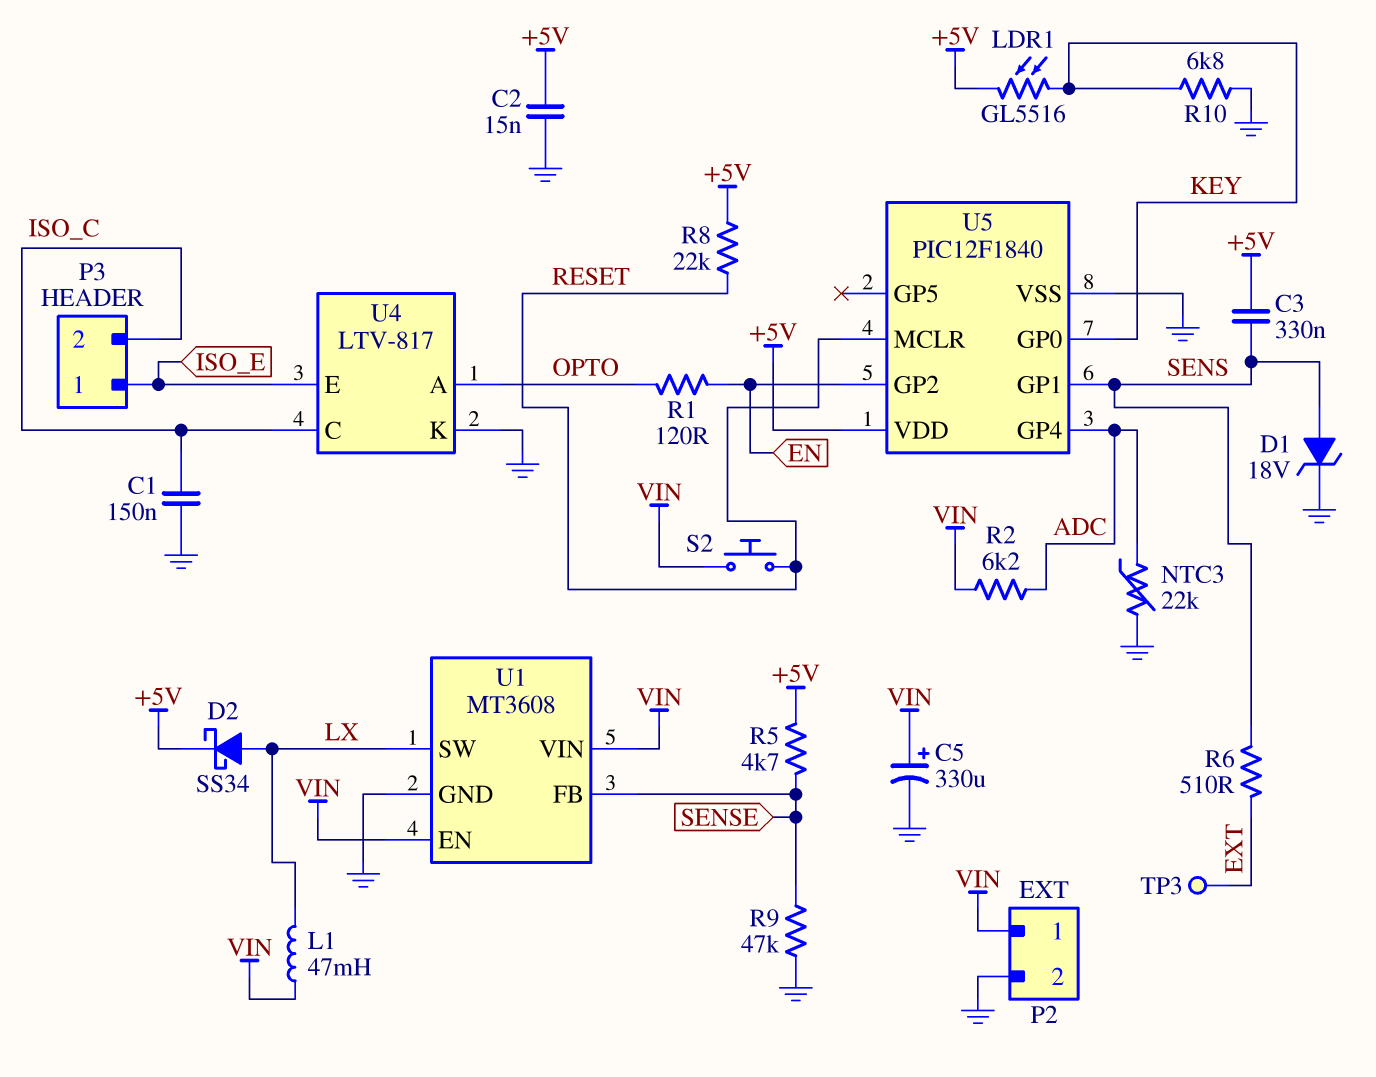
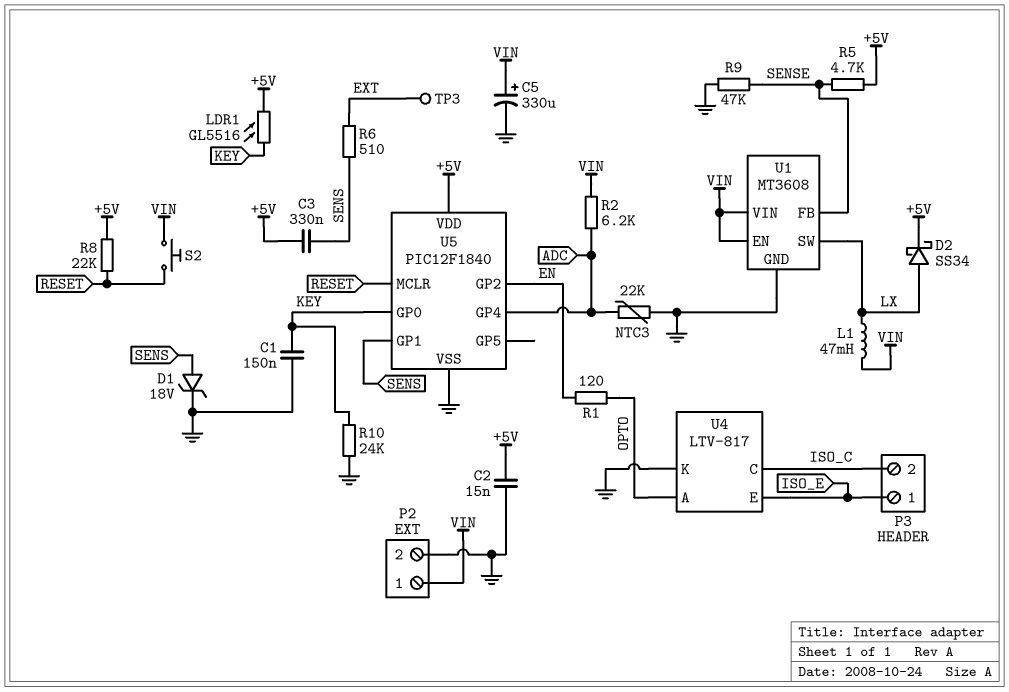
C1: 150nF (GND, ISO_C) -> 150nF (GND, KEY)
R10: 6.8k (GND, KEY) -> 24k (GND, KEY)

